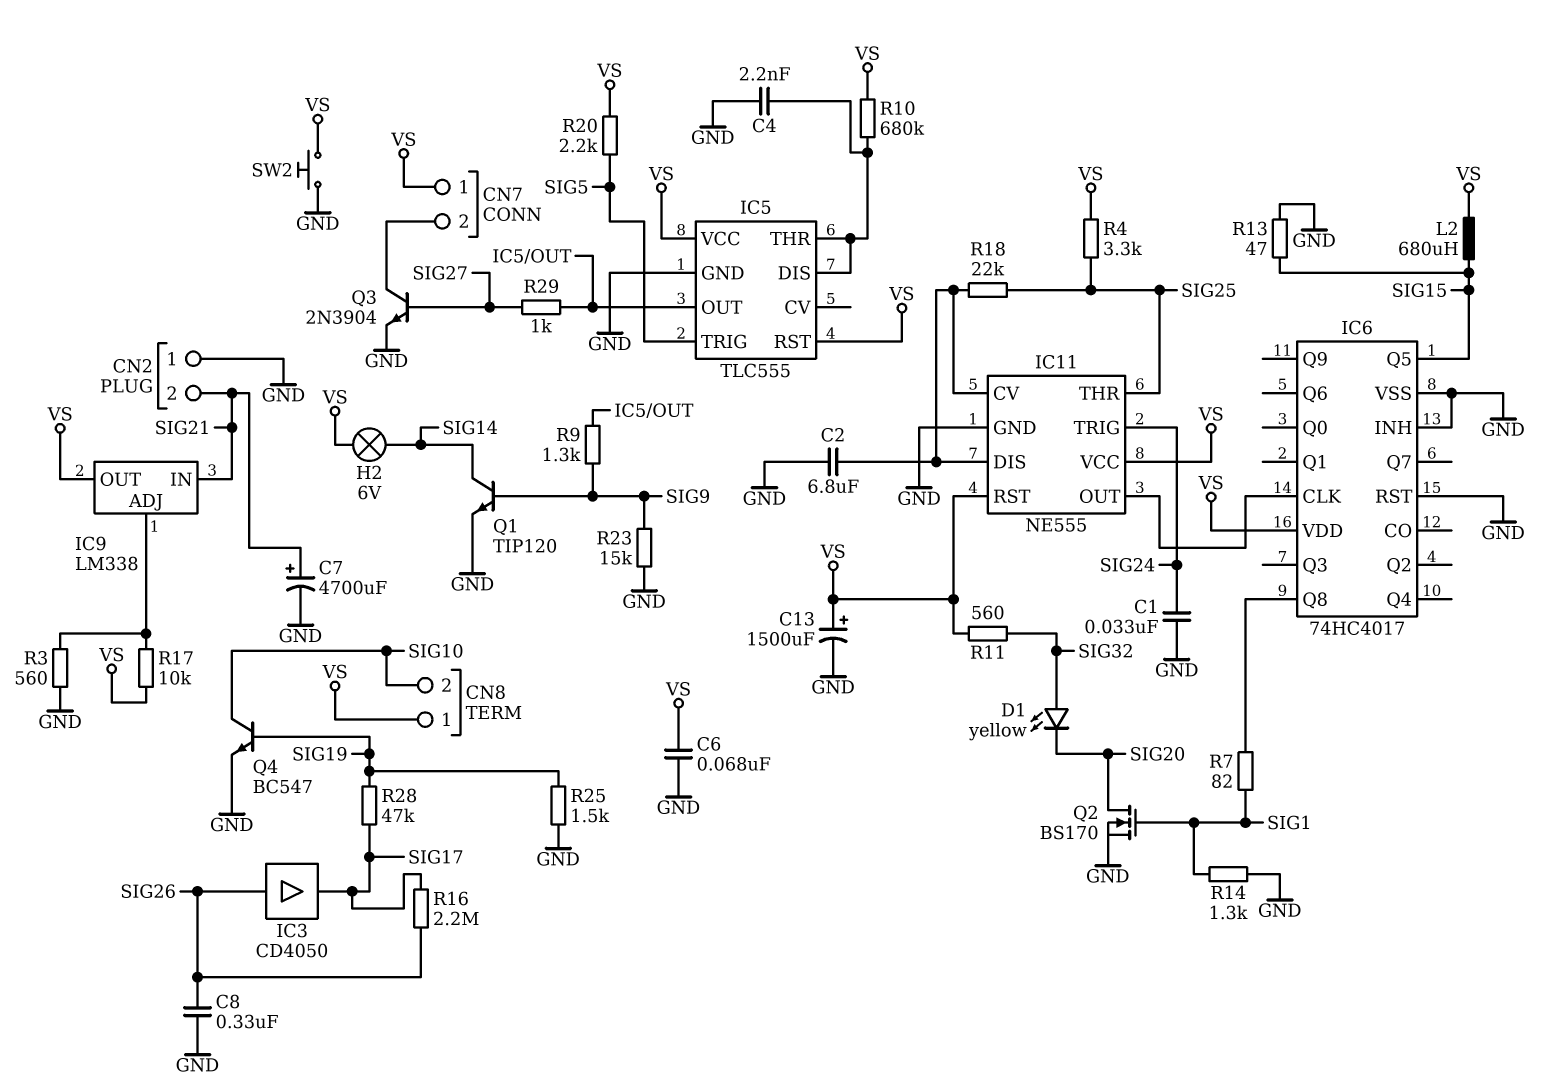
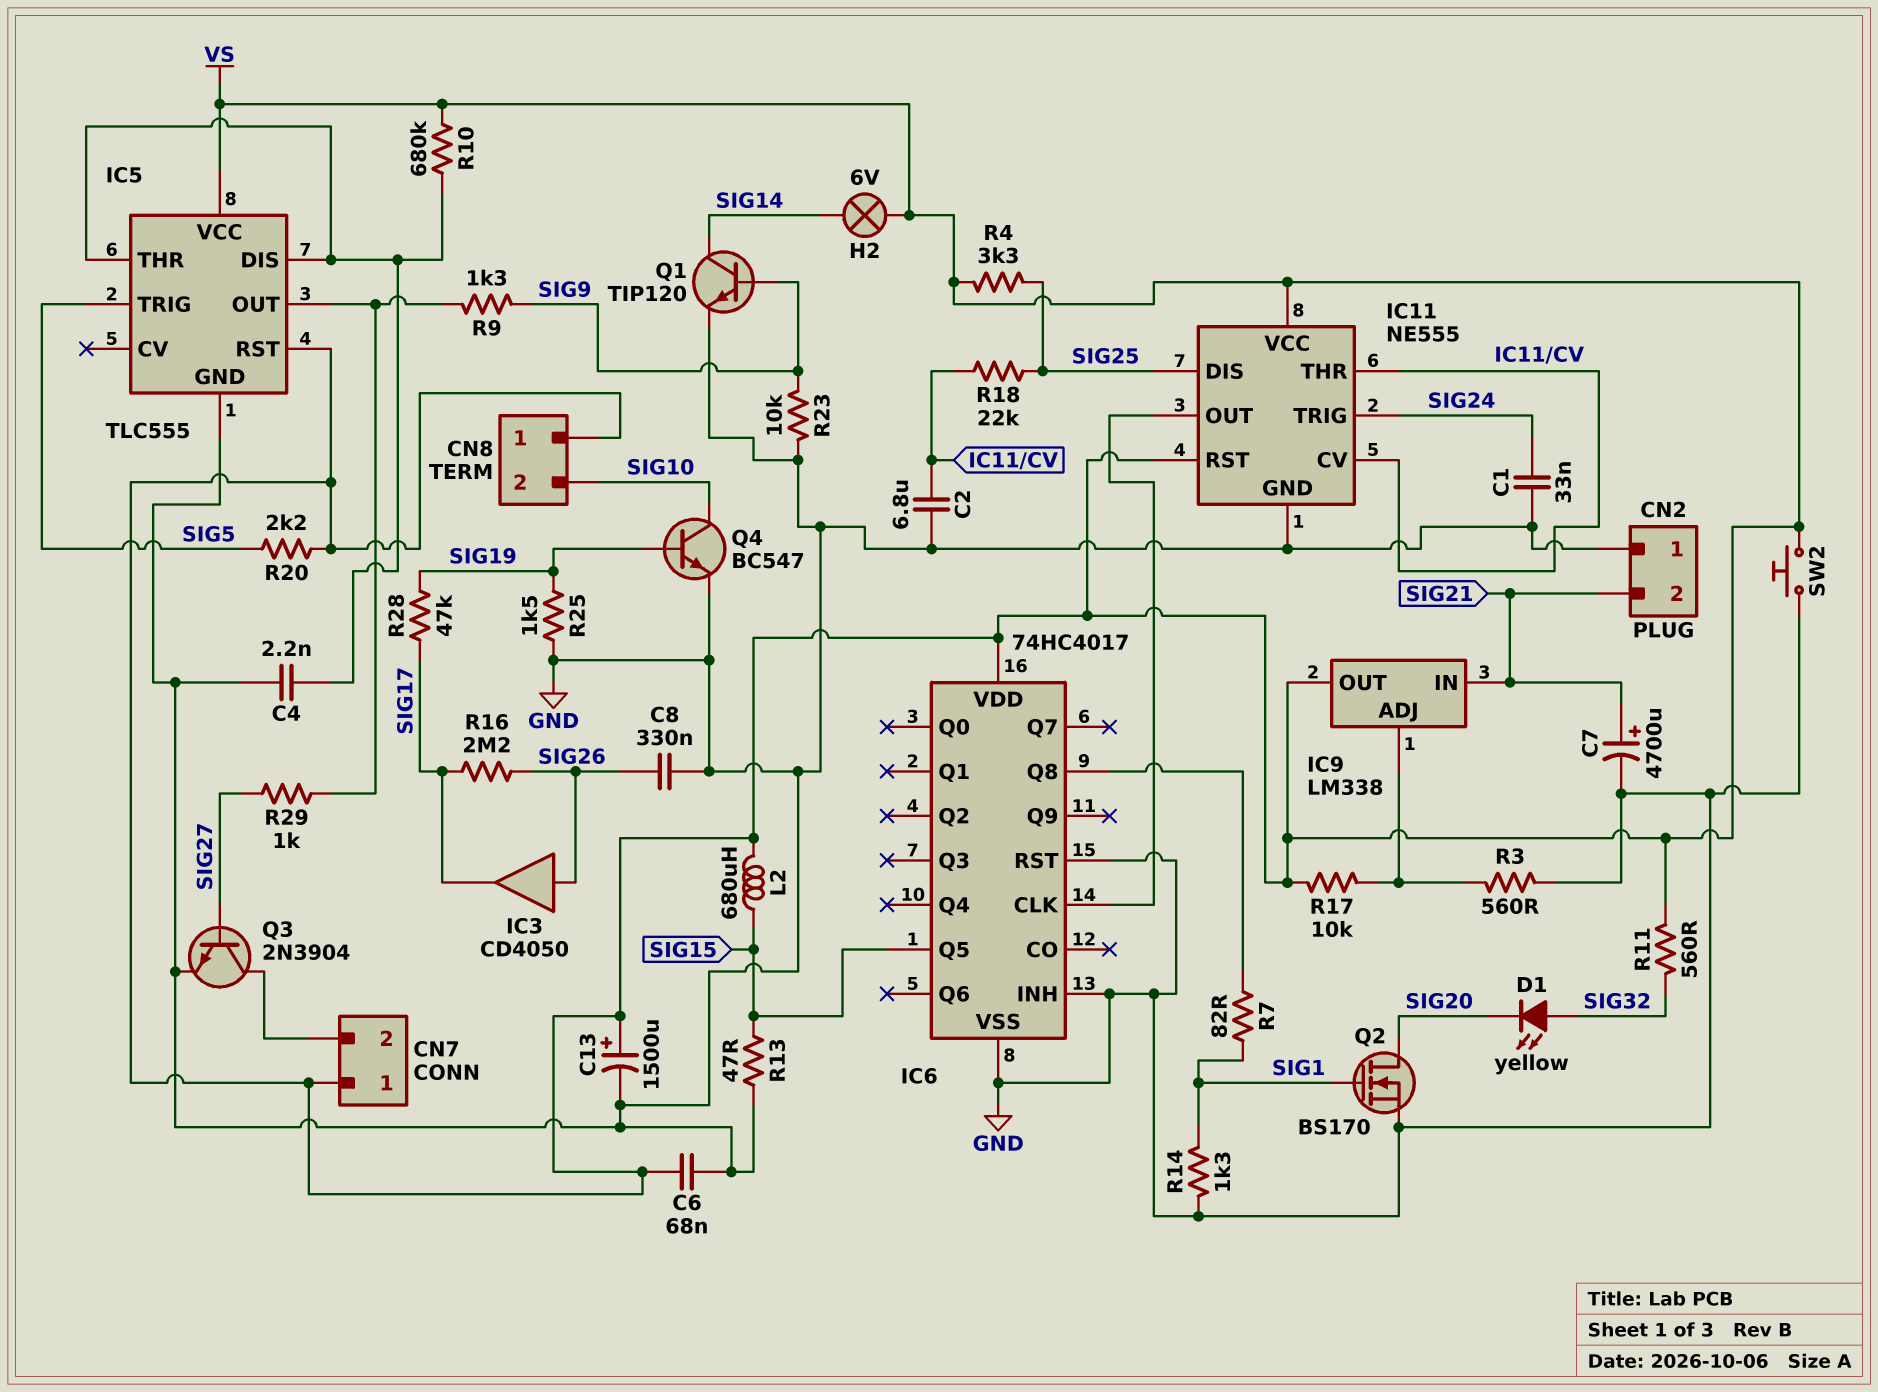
IC11 pin DIS: IC11/CV -> SIG25
IC11 pin THR: SIG25 -> IC11/CV
R23: 15k (GND, SIG9) -> 10k (GND, SIG9)

